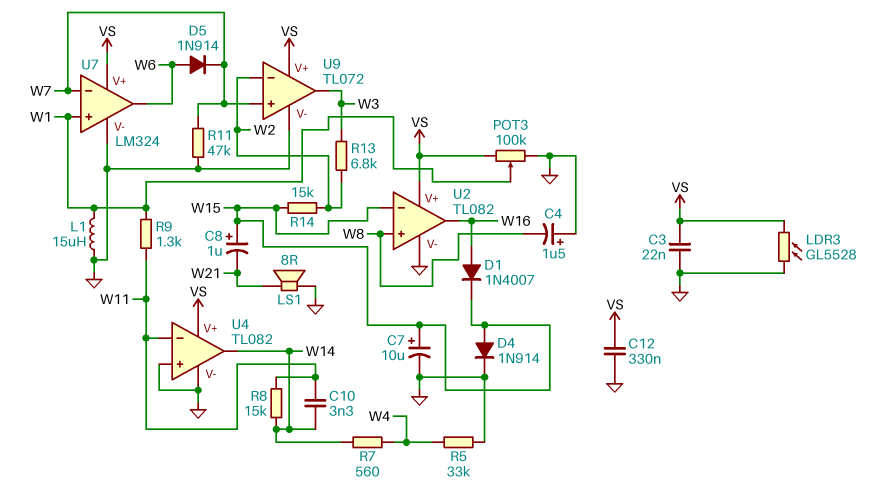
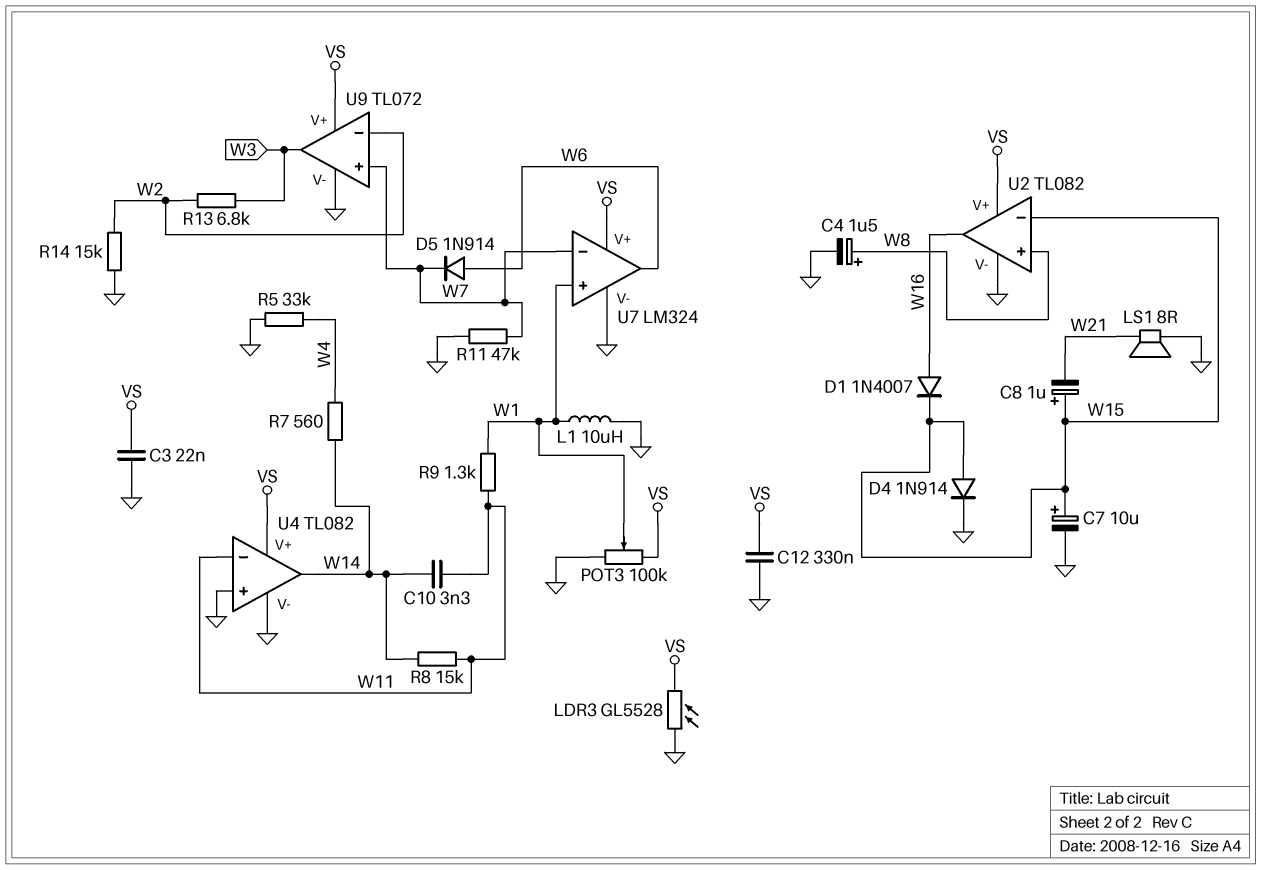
C4: 1.5uF (plus GND, minus W8) -> 1.5uF (plus W8, minus GND)
L1: 15uH (GND, W1) -> 10uH (GND, W1)
R14: 15k (W2, W15) -> 15k (GND, W2)

